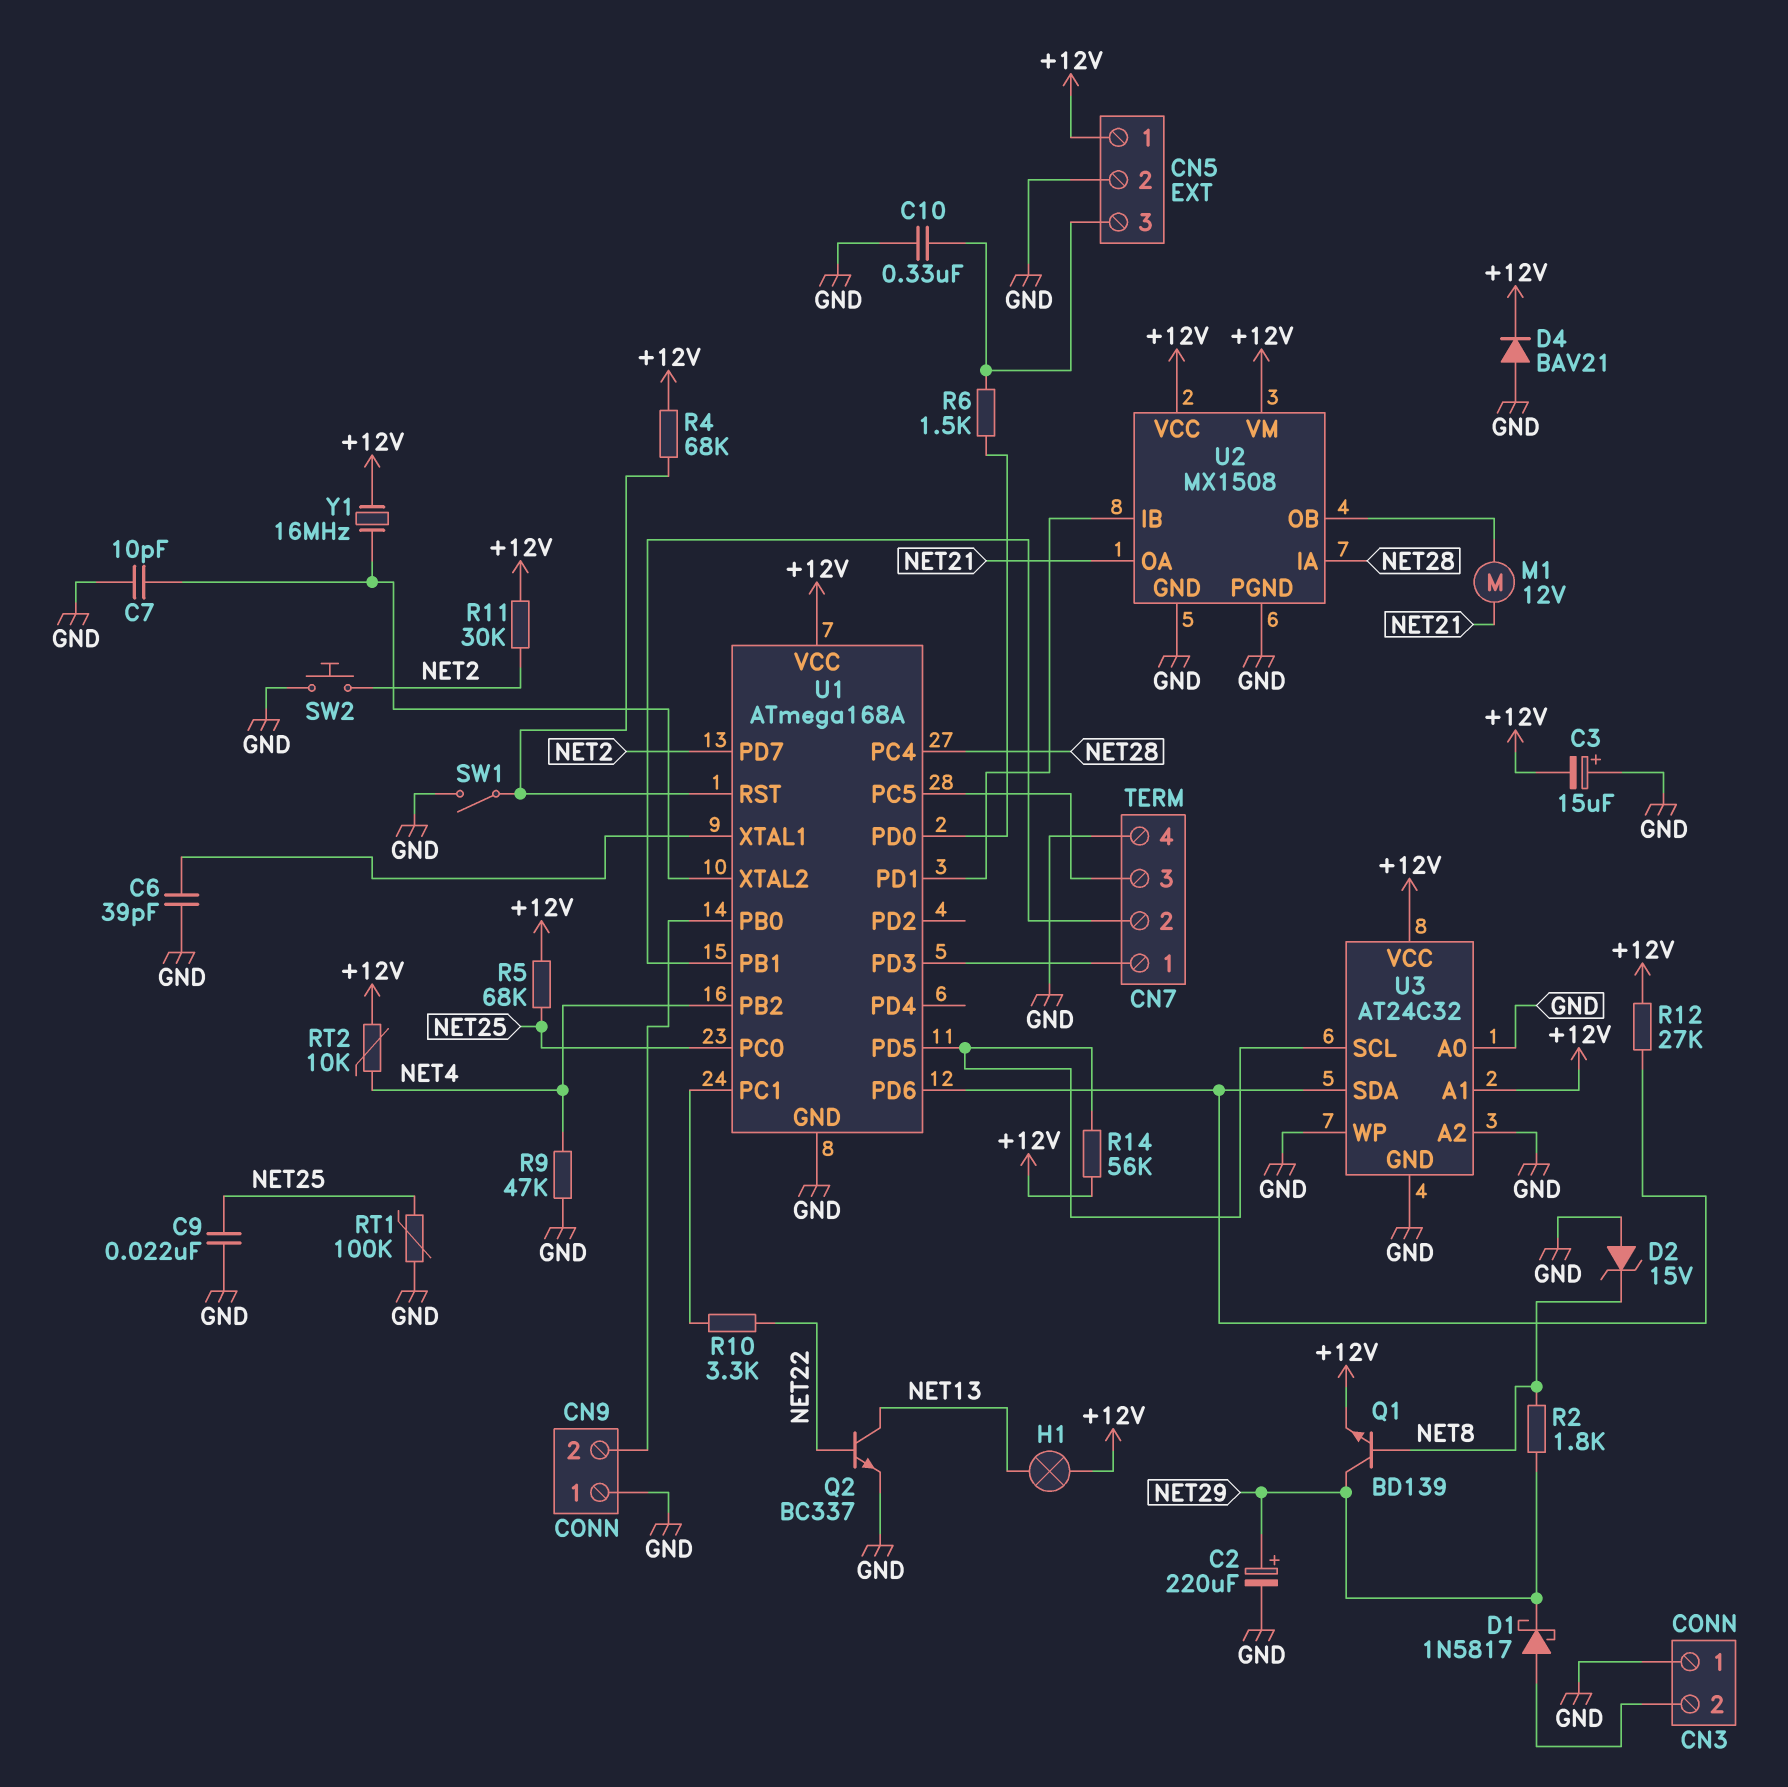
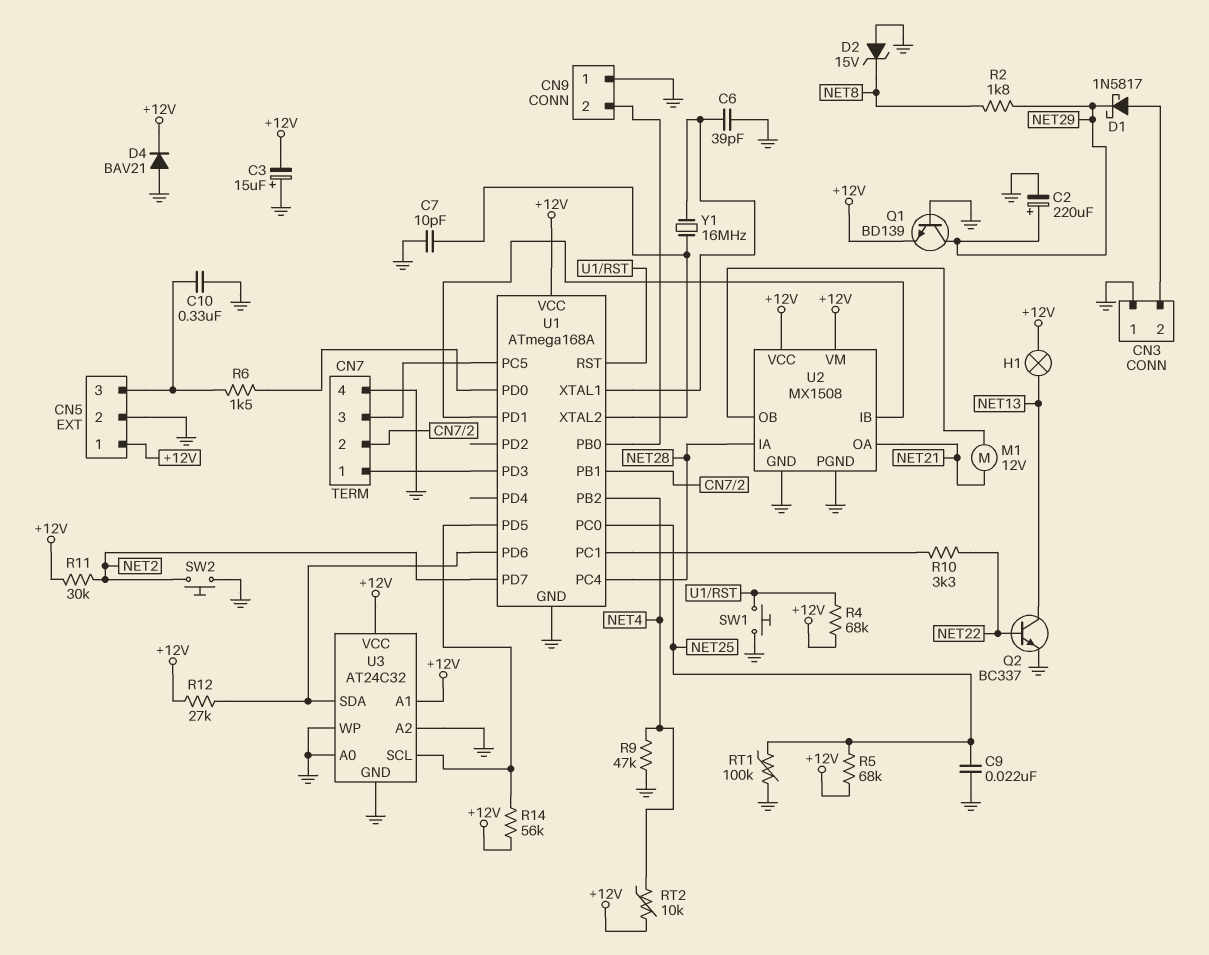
Q1: NPN BD139 (B NET8, C NET29, E +12V) -> NPN BD139 (B GND, C NET29, E +12V)
SW1: switch (GND, U1/RST) -> button (GND, U1/RST)
Y1: 16MHz (+12V, U1/XTAL2) -> 16MHz (U1/XTAL1, U1/XTAL2)

